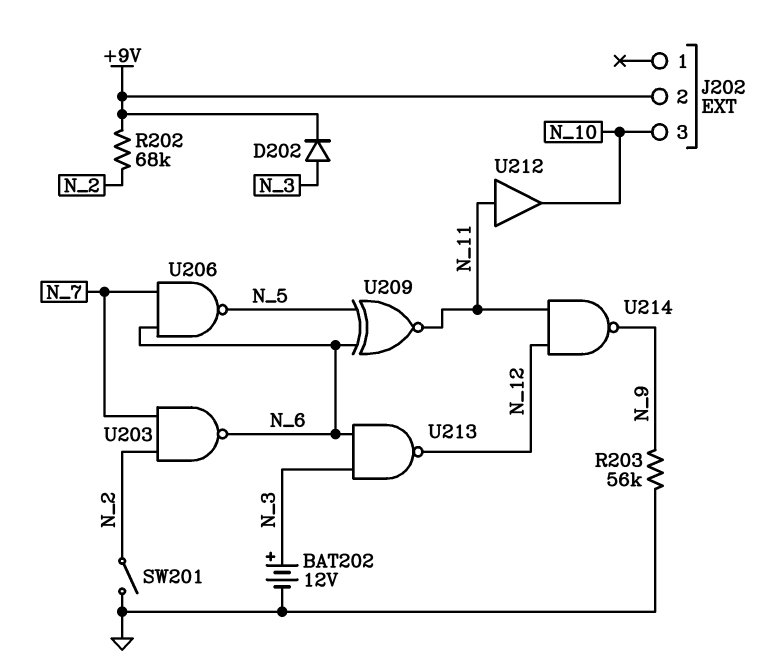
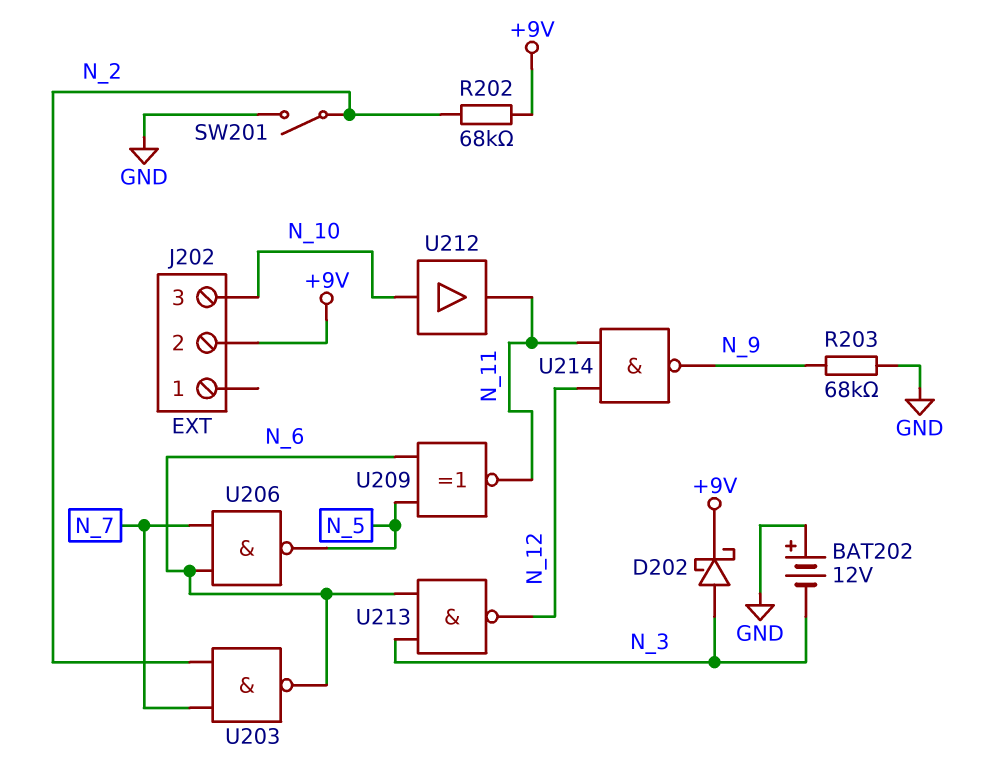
BAT202: 12V (plus N_3, minus GND) -> 12V (plus GND, minus N_3)
D202: diode (A N_3, K +9V) -> schottky (A N_3, K +9V)
R203: 56k (GND, N_9) -> 68k (GND, N_9)
U212: buffer (in N_11, out N_10) -> buffer (in N_10, out N_11)

